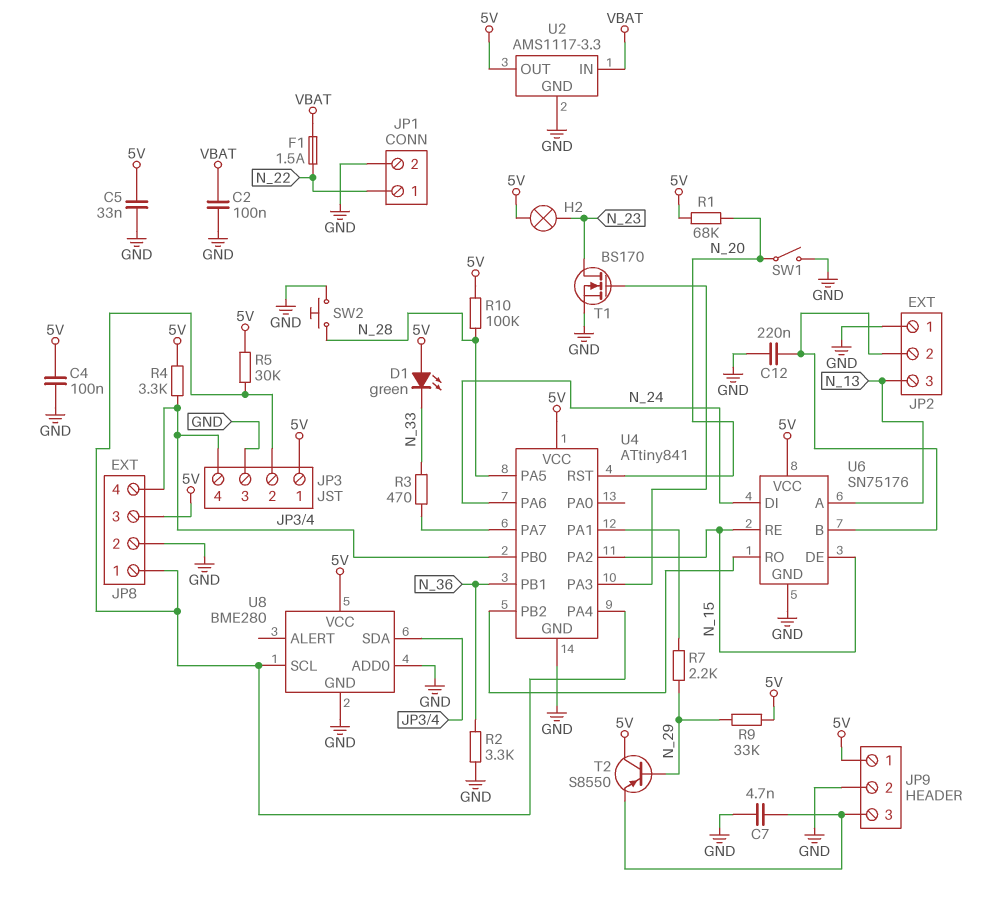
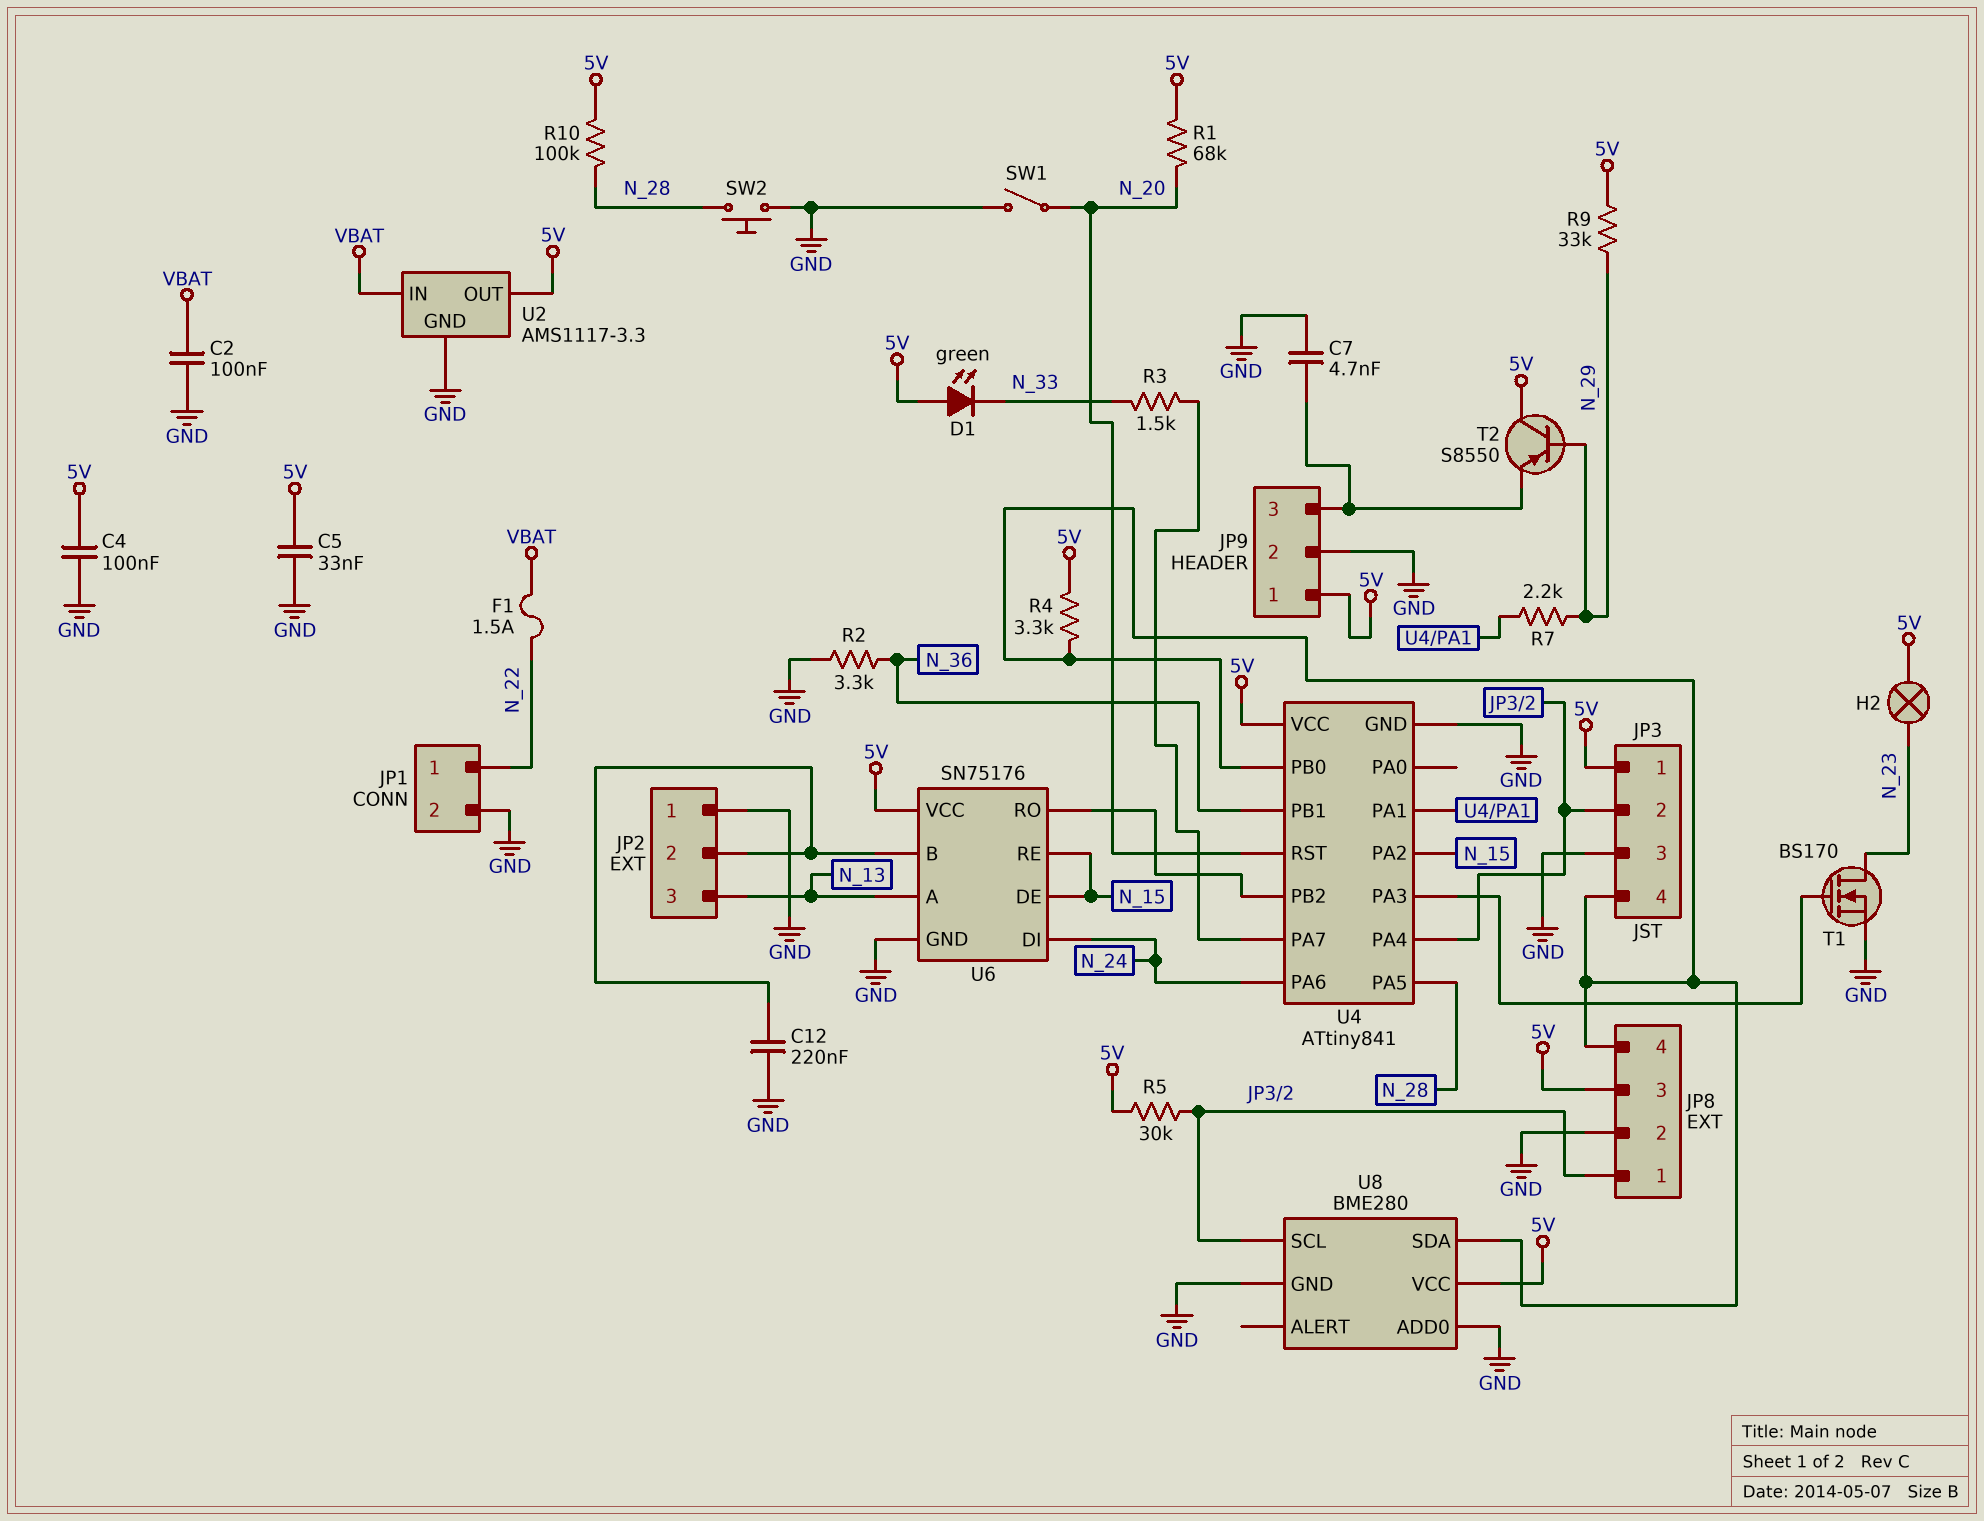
R3: 470 (N_33, U4/PA7) -> 1.5k (N_33, U4/PA7)

